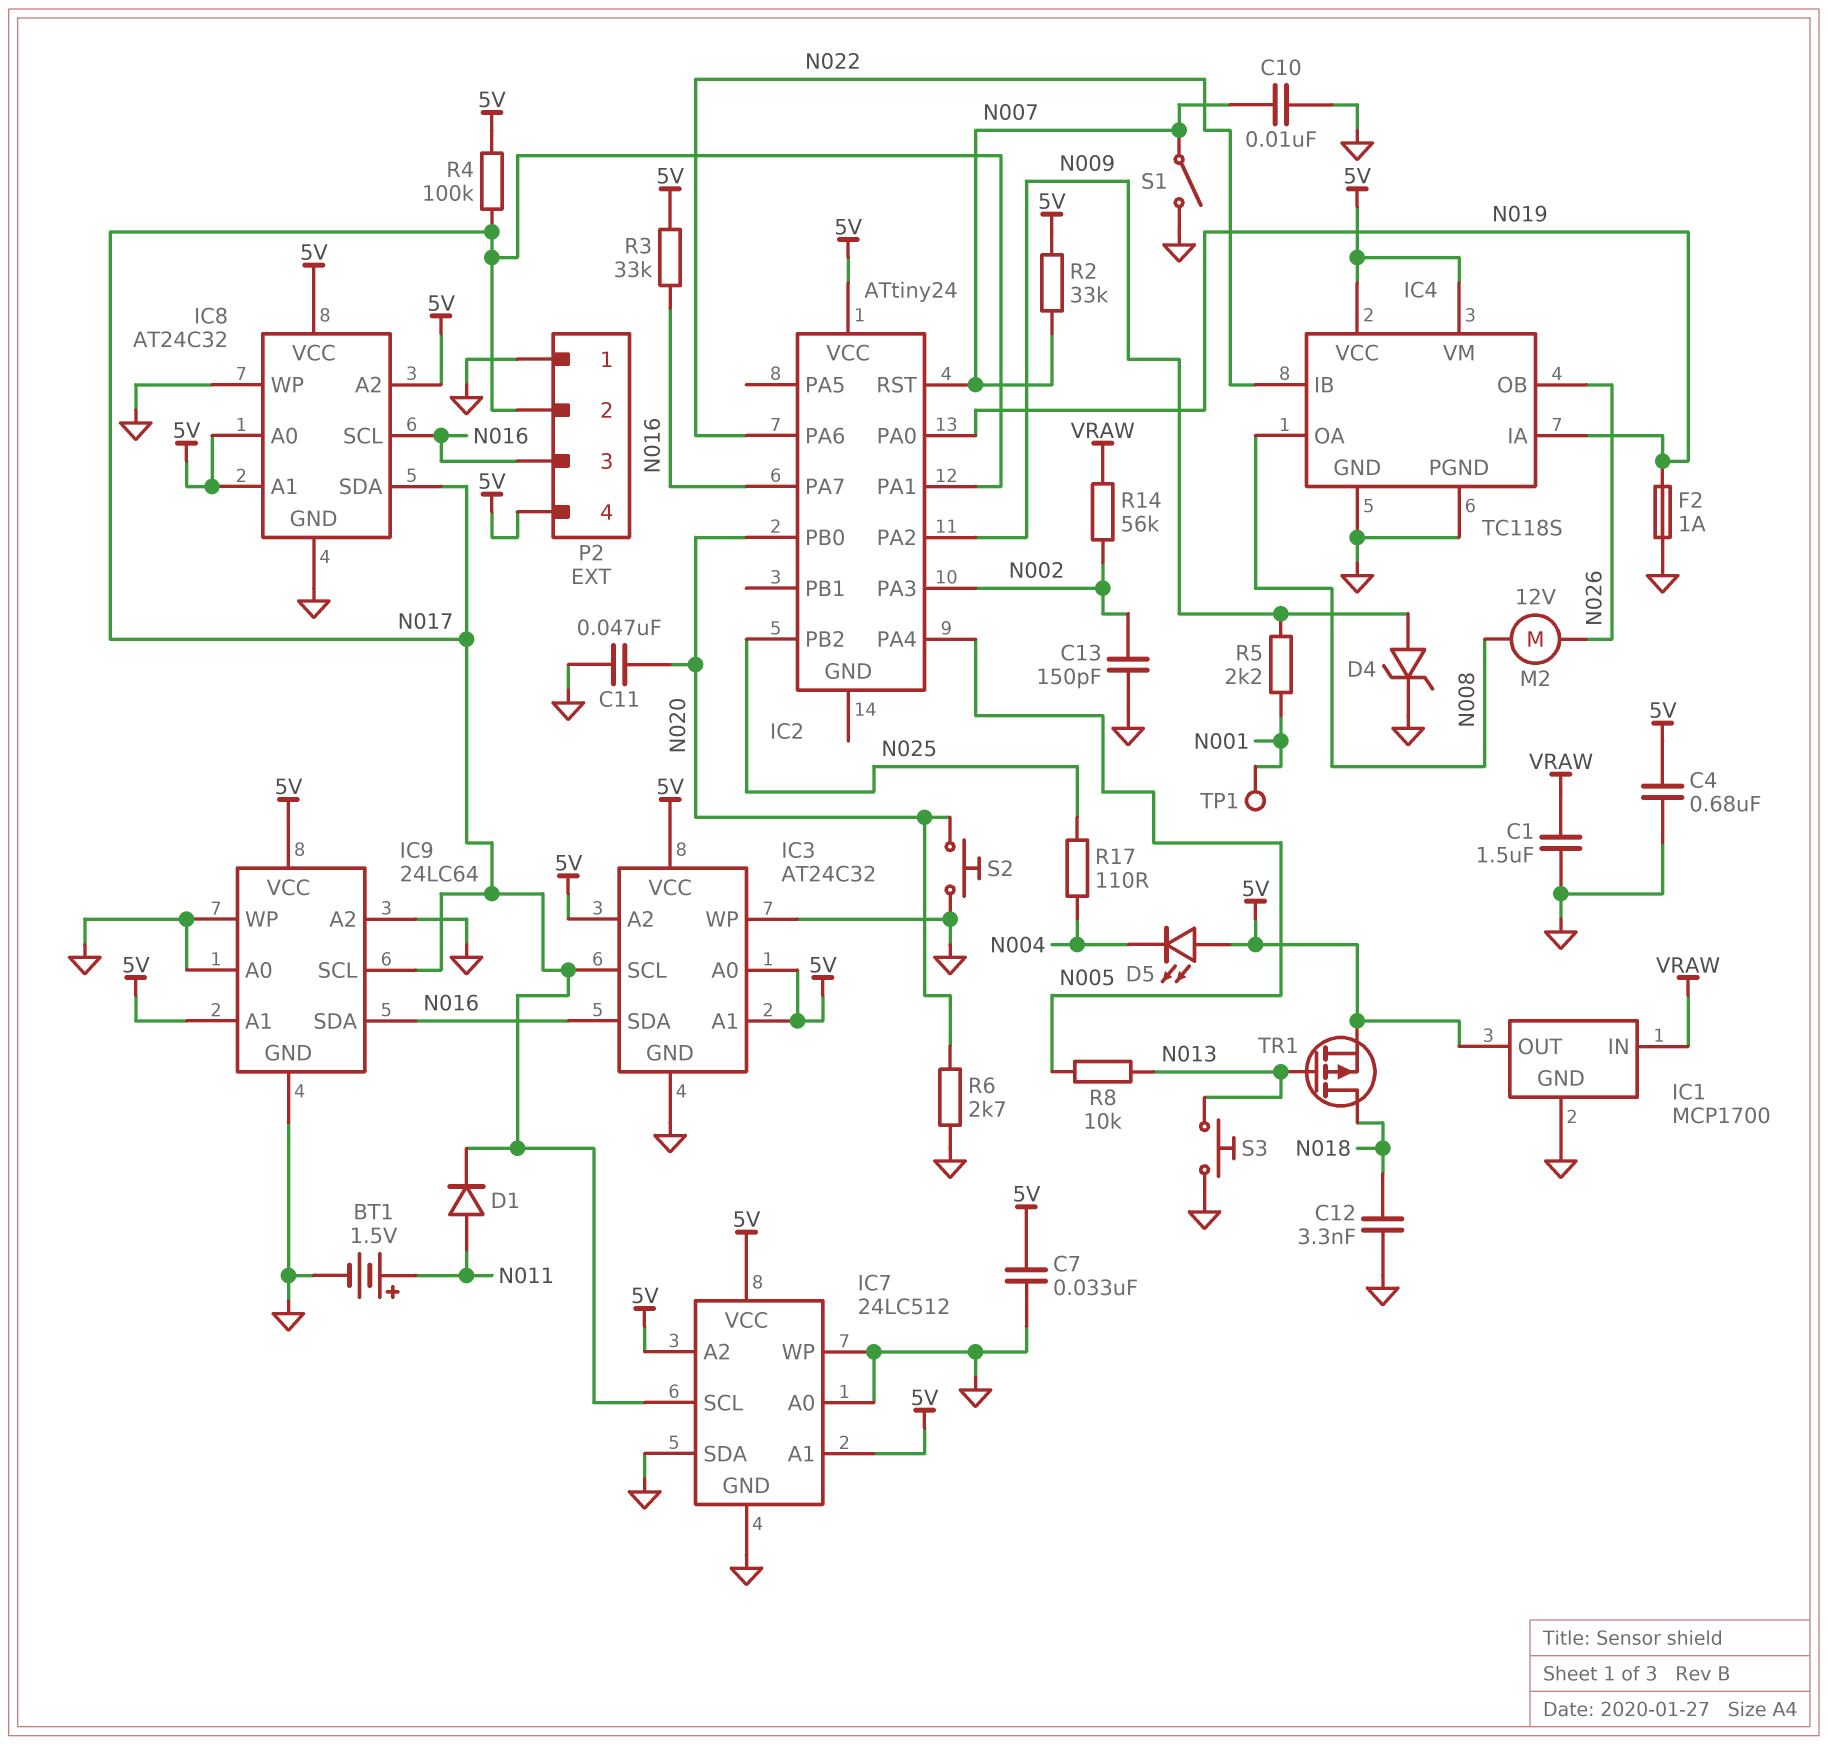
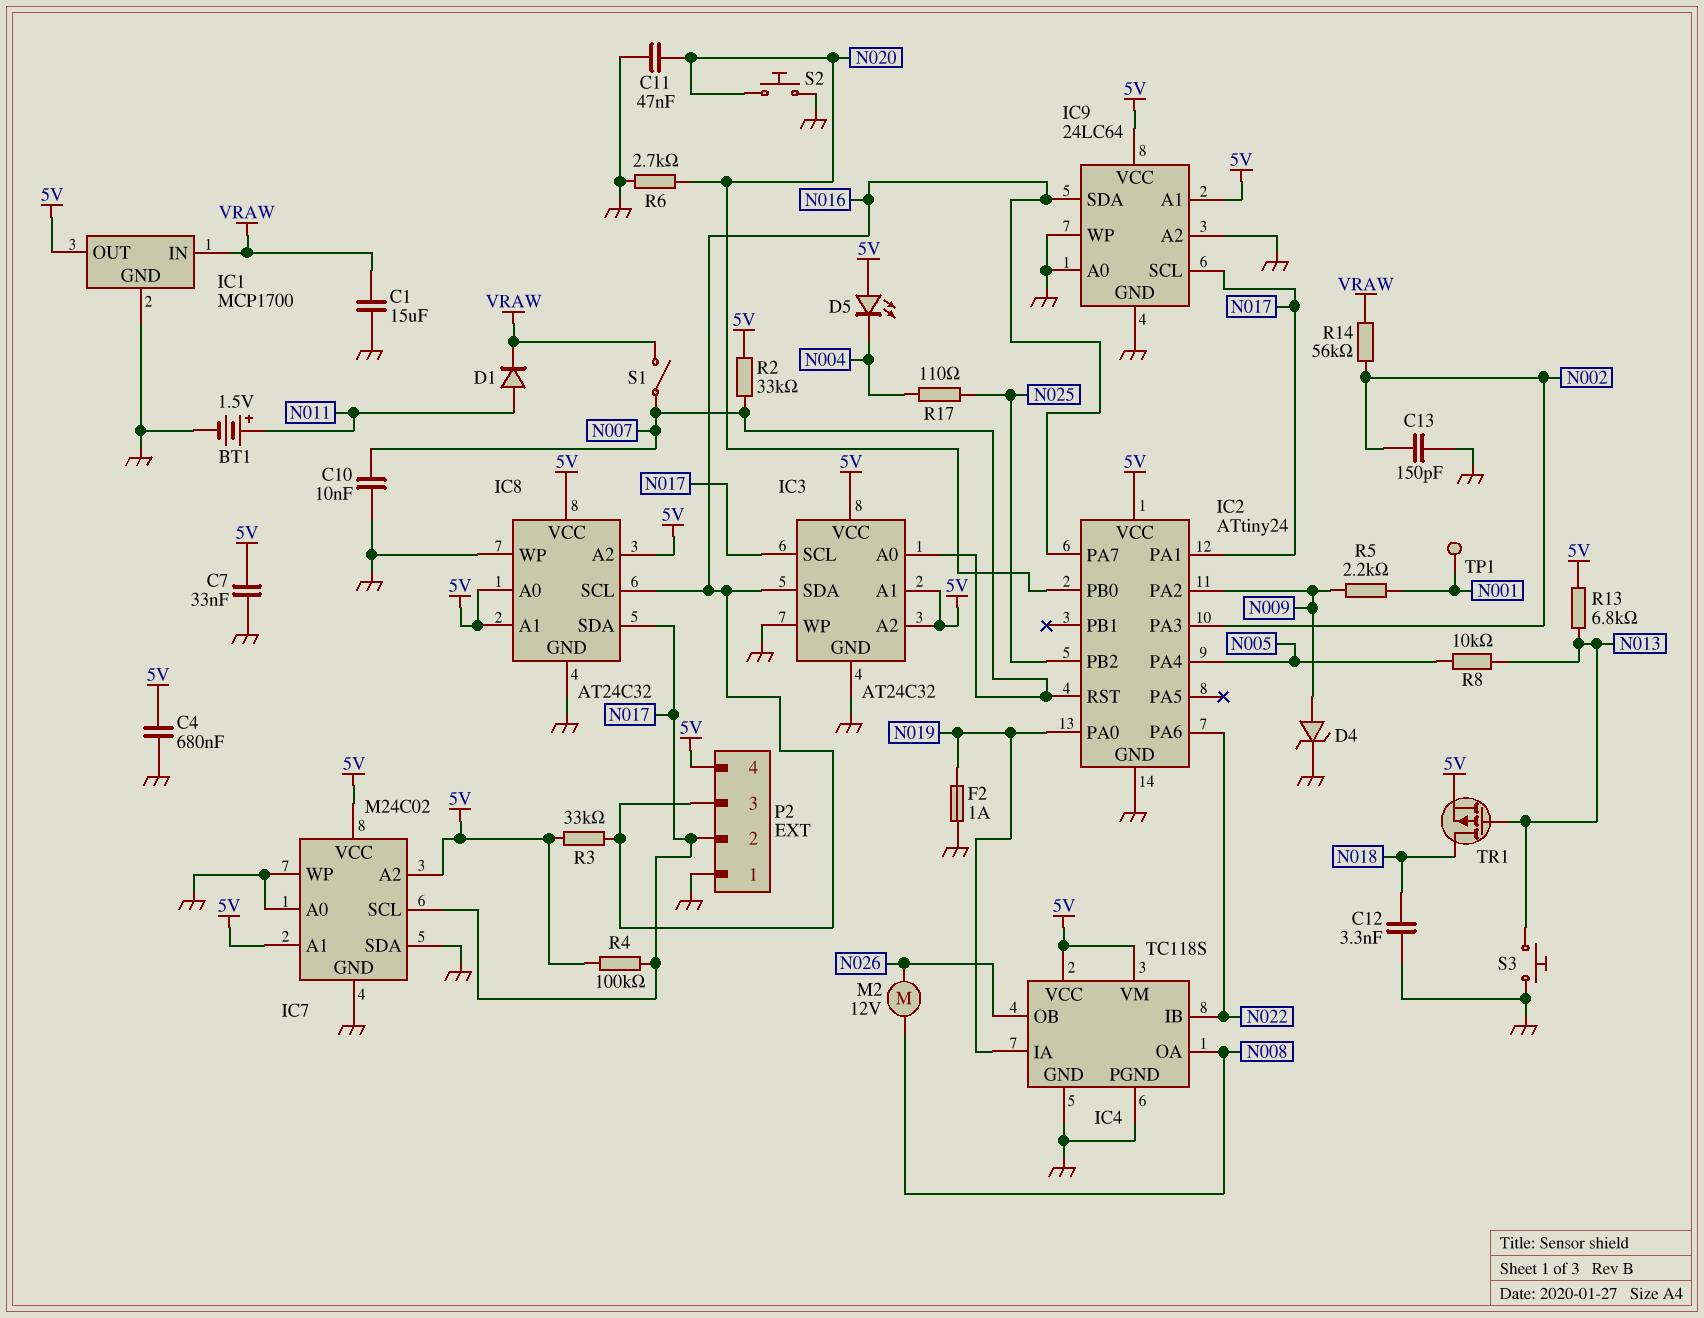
C1: 1.5uF (GND, VRAW) -> 15uF (GND, VRAW)
D1: diode (A N011, K N017) -> diode (A N011, K VRAW)
IC2 pin GND: none -> GND
IC3 pin A0: 5V -> N007
IC7: 24LC512 -> M24C02
R13: none -> 6.8k (5V, N013)
S1: switch (GND, N007) -> switch (N007, VRAW)

